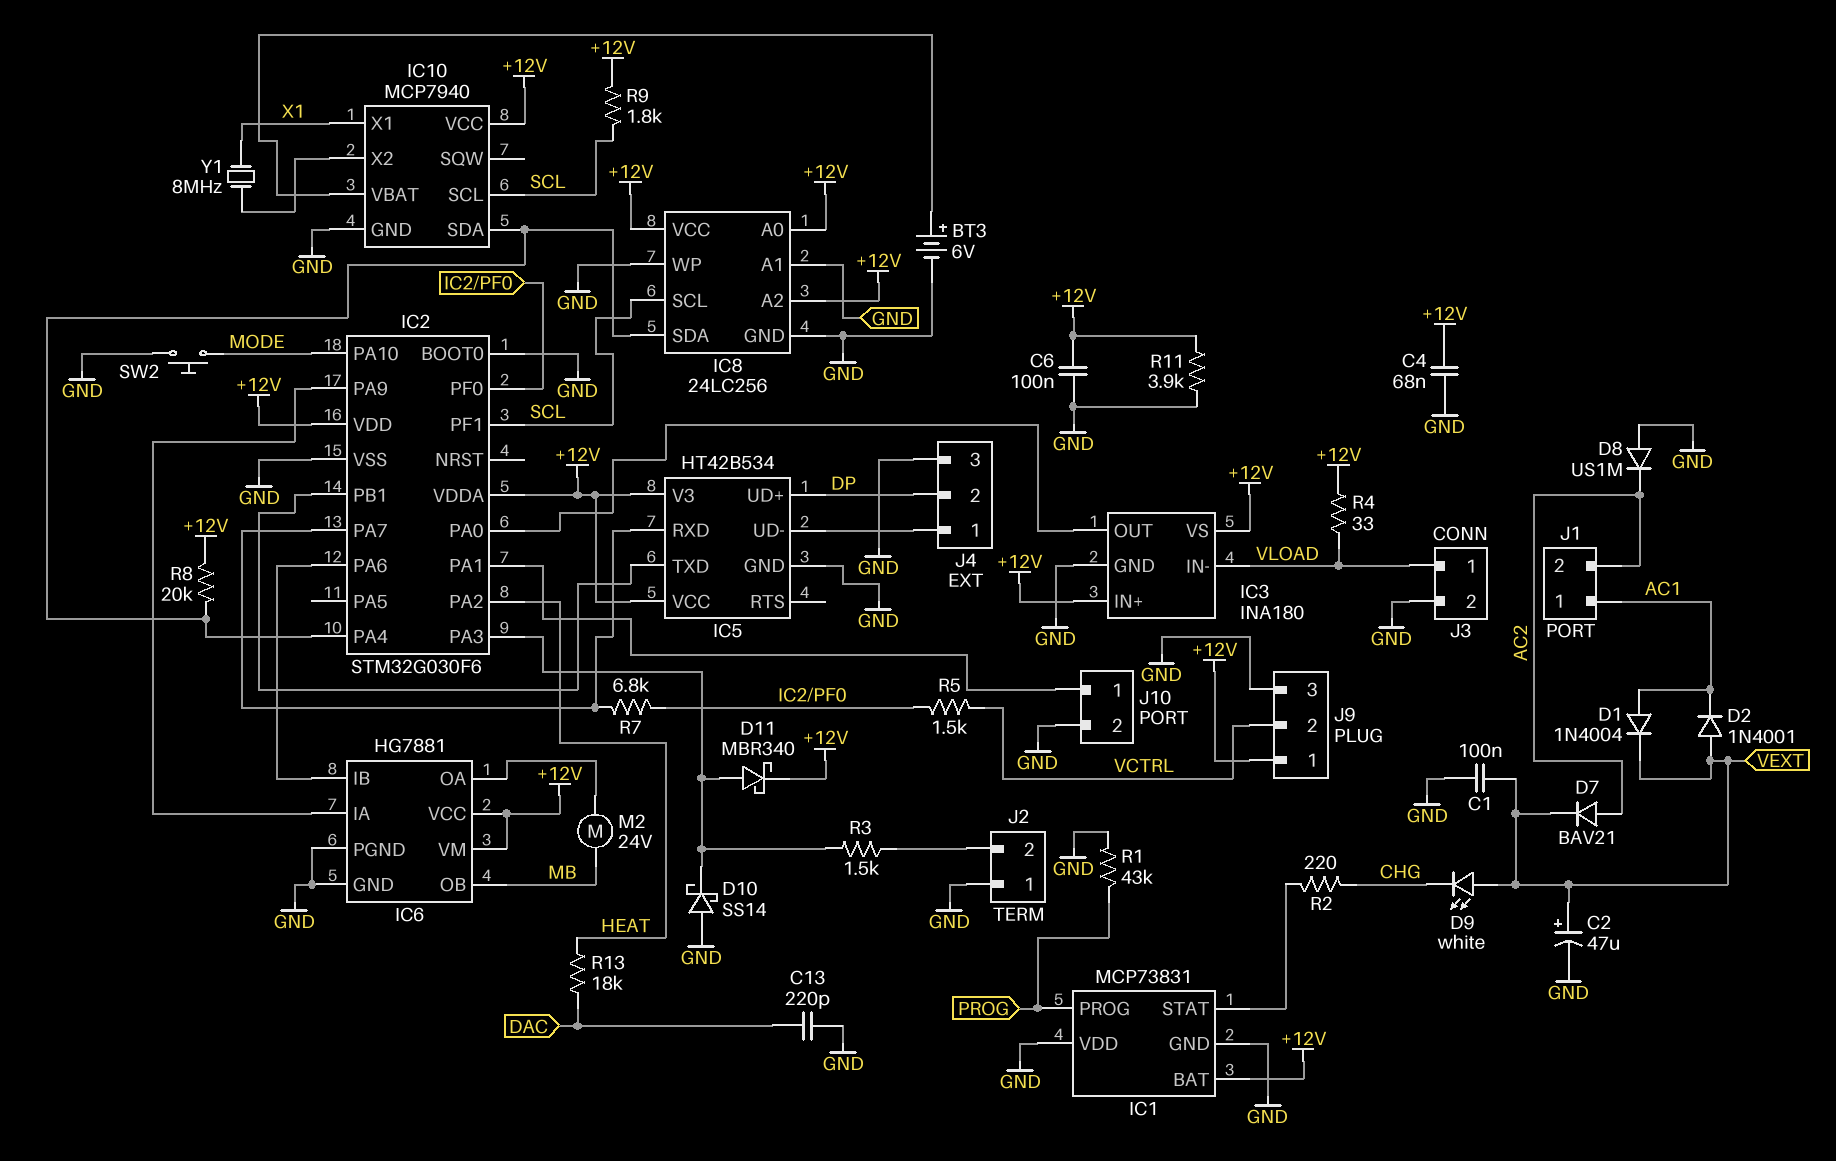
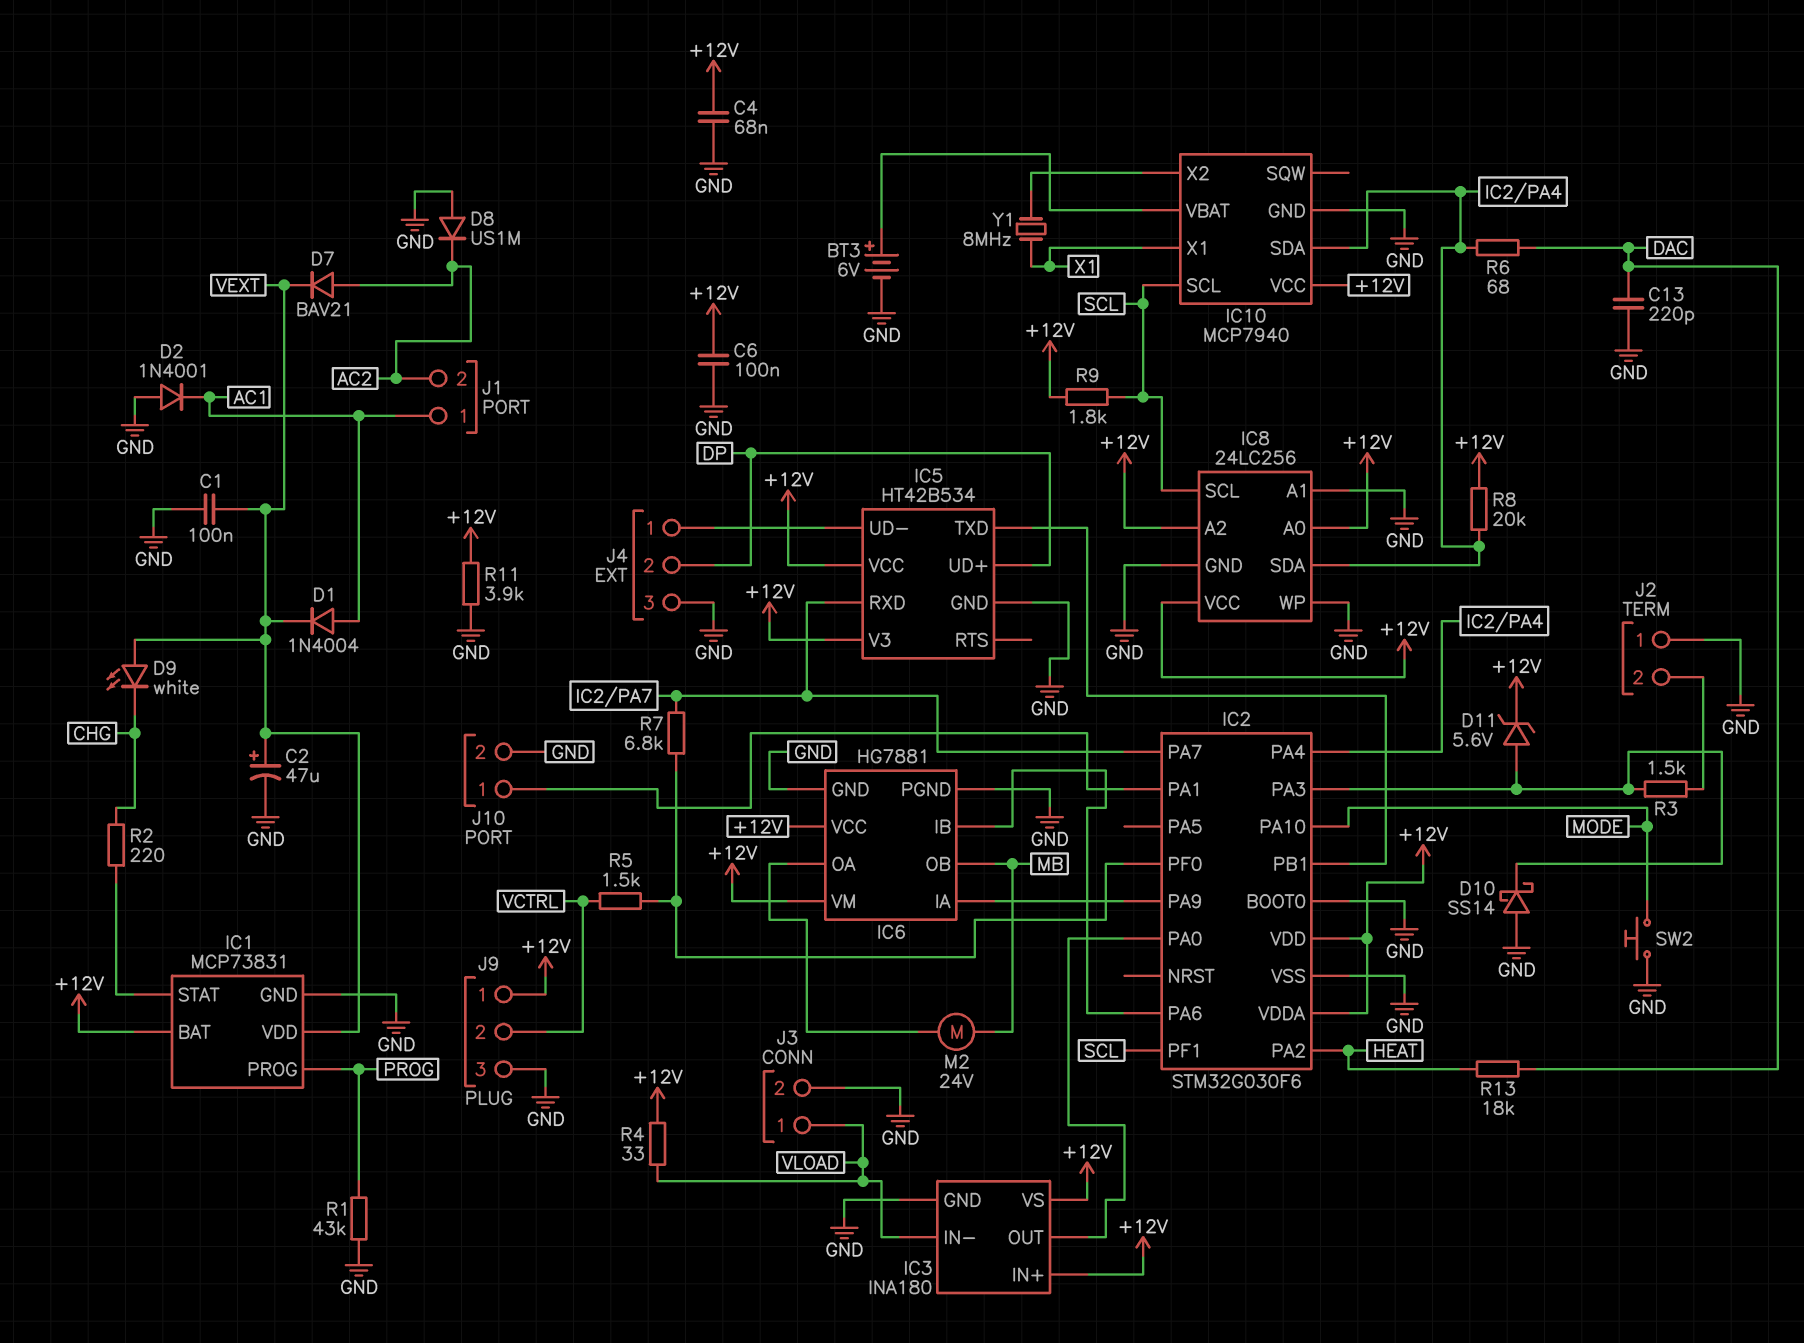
D2: diode 1N4001 (A VEXT, K AC1) -> diode 1N4001 (A GND, K AC1)
D11: schottky MBR340 (A IC2/PA3, K +12V) -> zener 5.6V (A IC2/PA3, K +12V)
IC1 pin VDD: GND -> VEXT
R6: none -> 68 (DAC, IC2/PA4)

